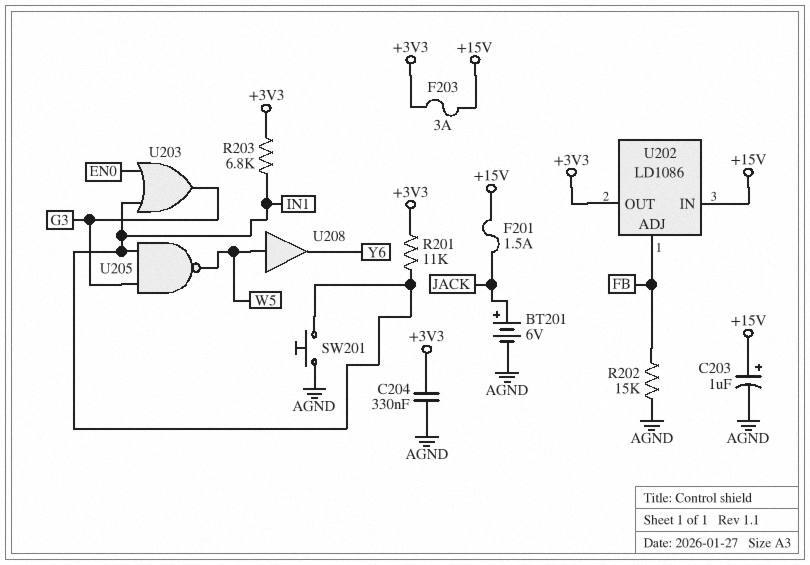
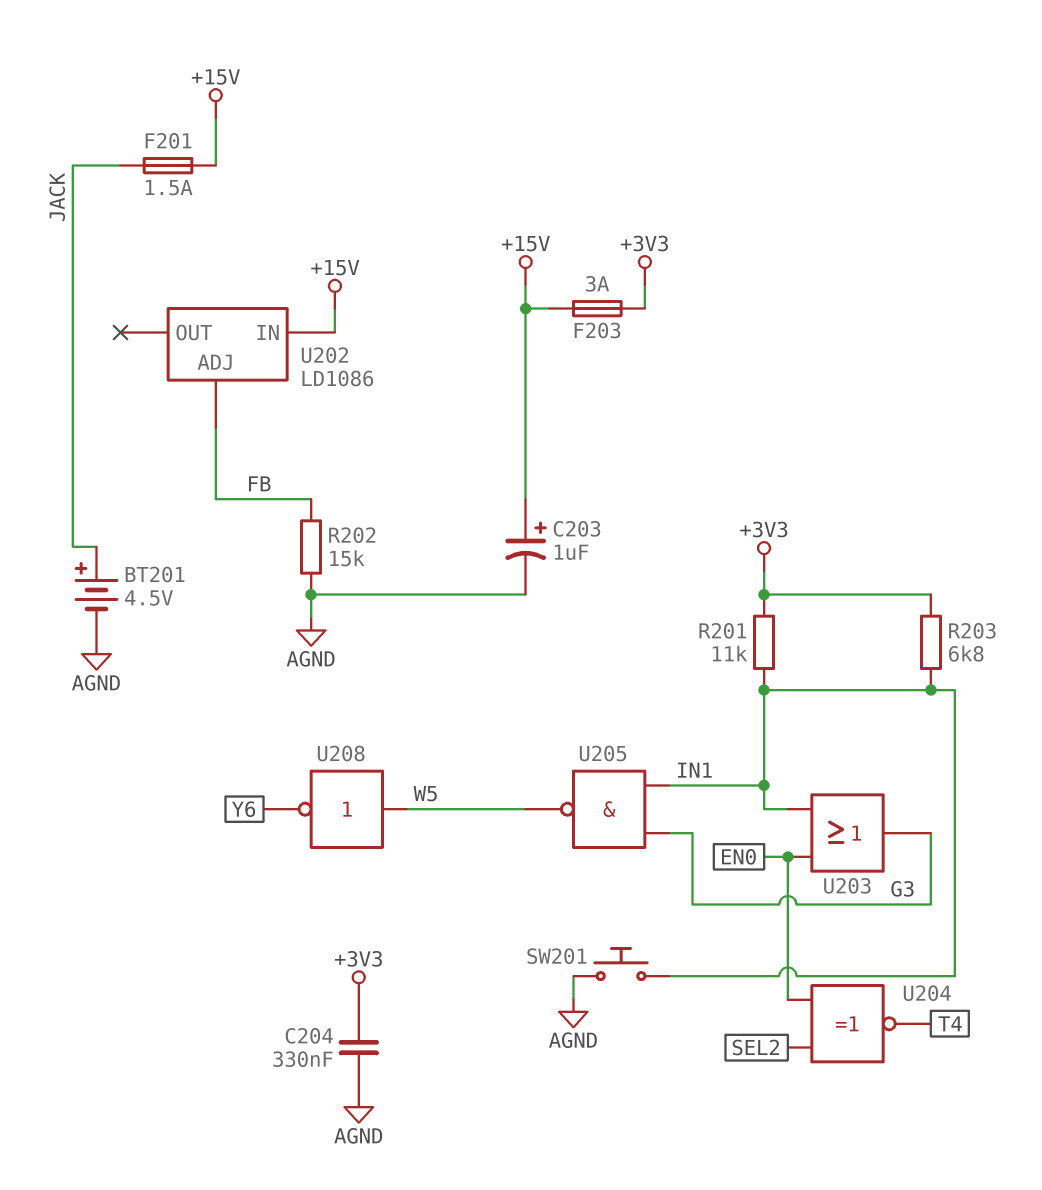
BT201: 6V (plus JACK, minus AGND) -> 4.5V (plus JACK, minus AGND)
U202 pin OUT: +3V3 -> none
U204: none -> XNOR (in EN0, in SEL2, out T4)
U208: buffer (in W5, out Y6) -> NOT (in W5, out Y6)

